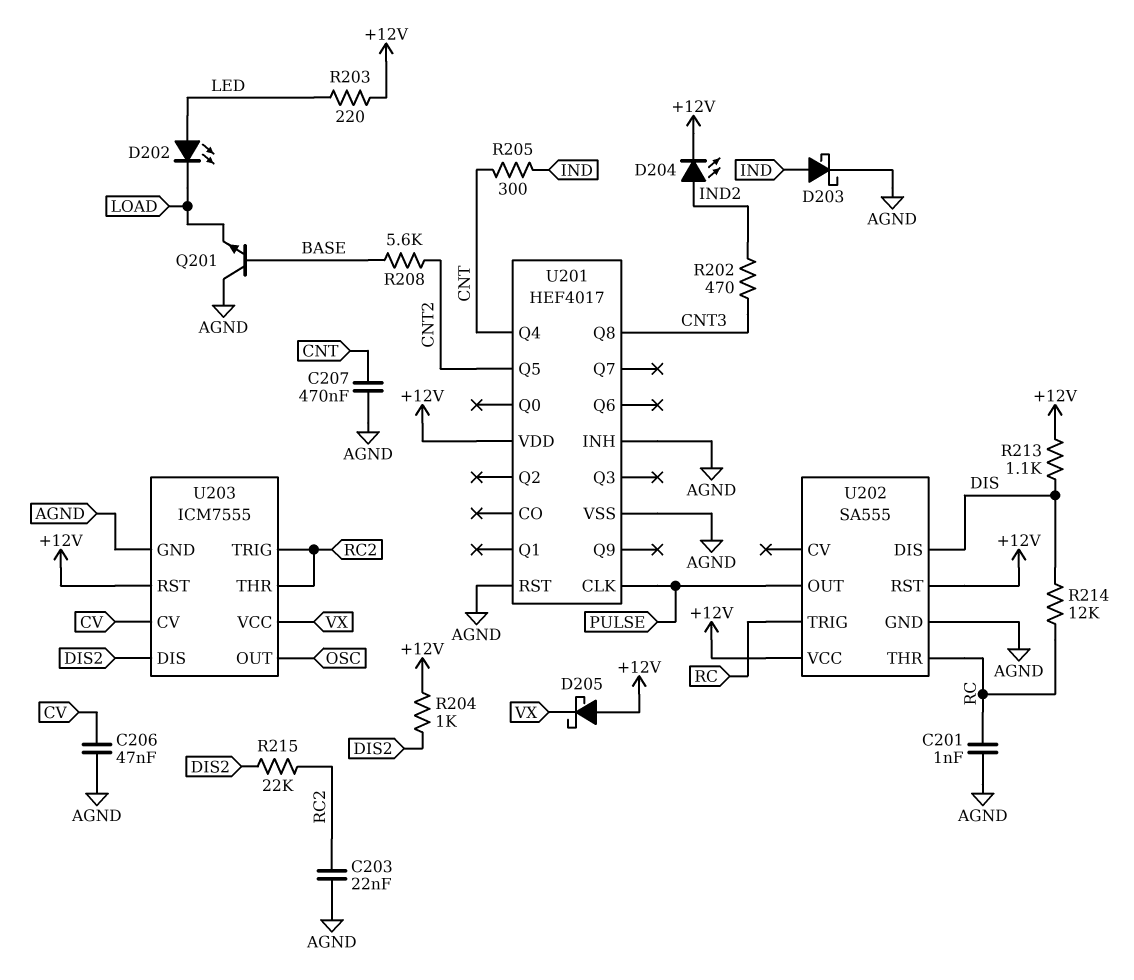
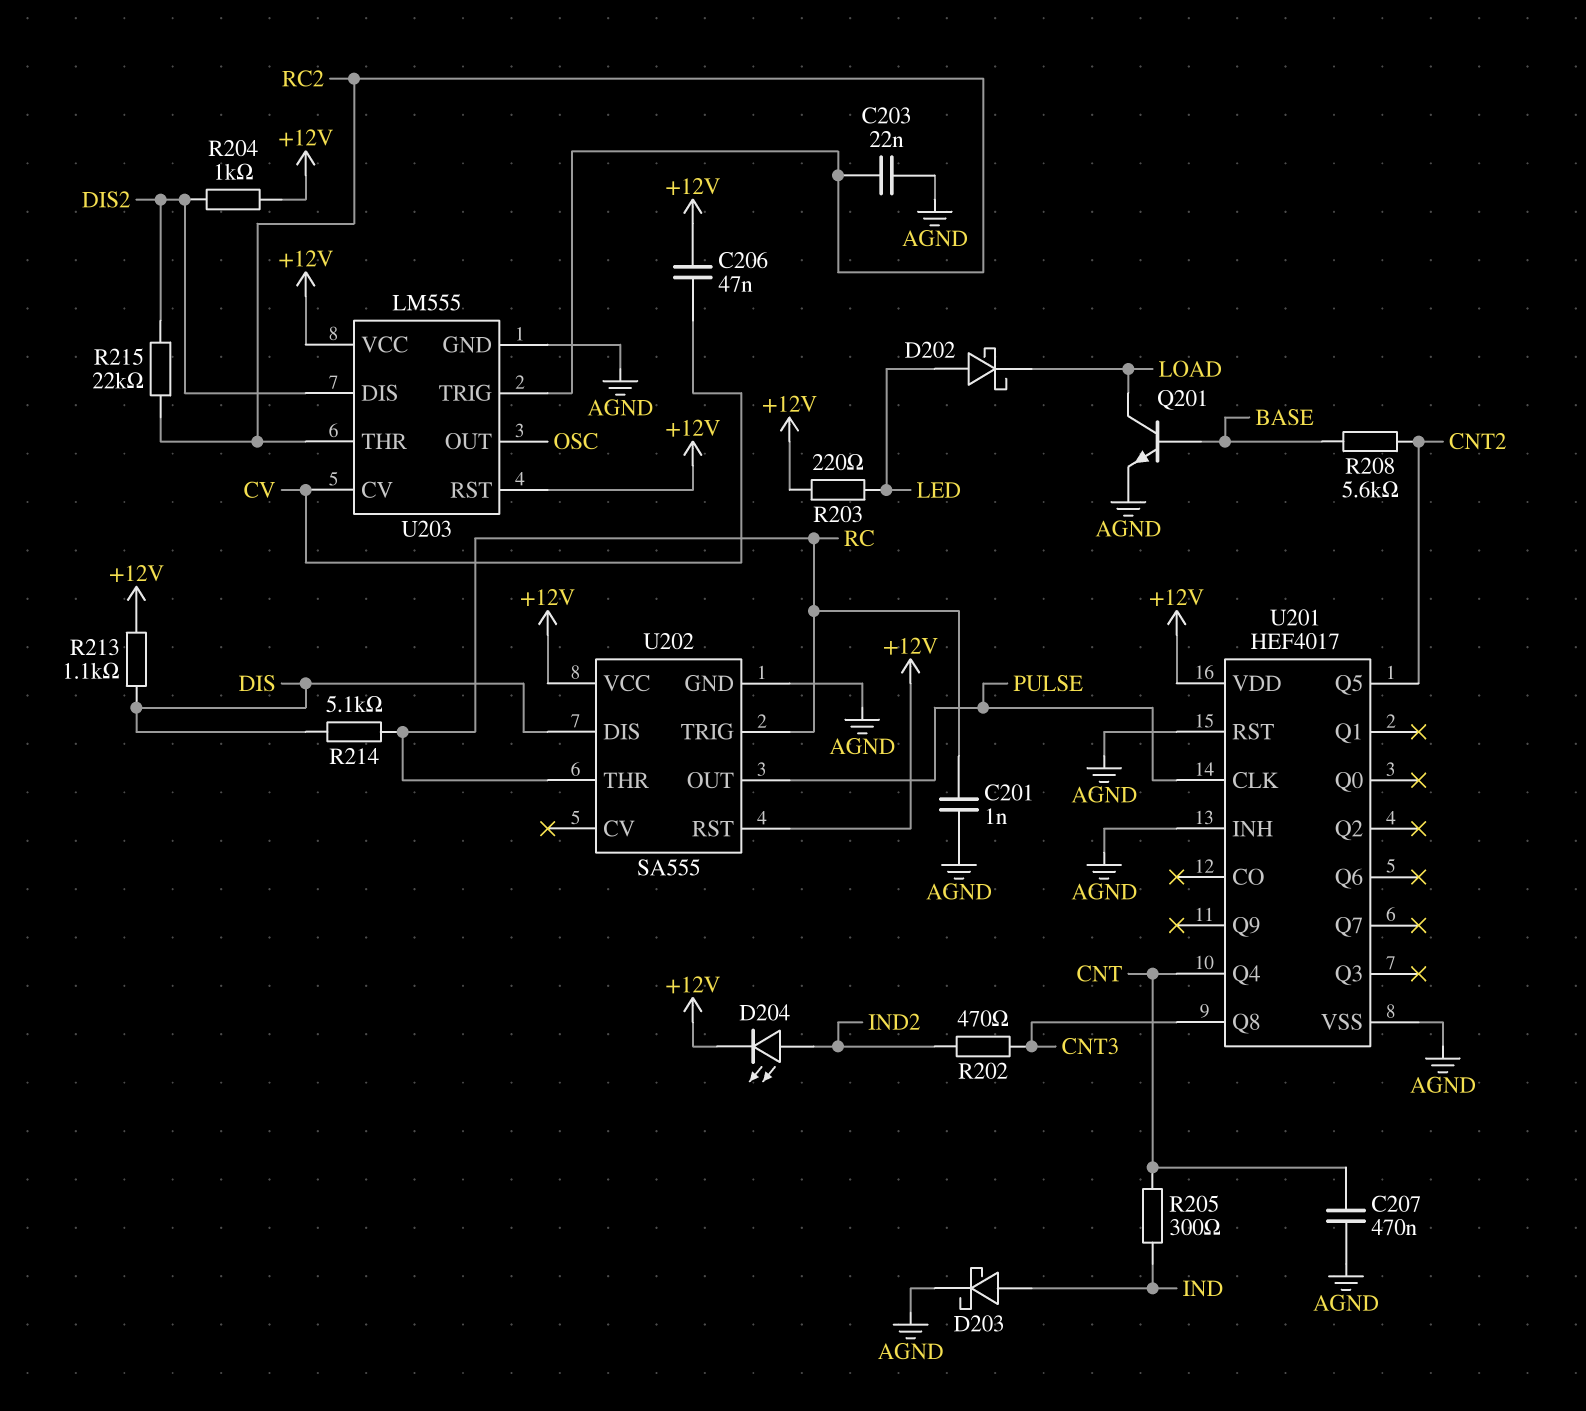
C206: 47nF (AGND, CV) -> 47nF (+12V, CV)
D202: LED (A LED, K LOAD) -> schottky (A LED, K LOAD)
D205: schottky (A +12V, K VX) -> none
Q201: NPN (B BASE, C AGND, E LOAD) -> NPN (B BASE, C LOAD, E AGND)
R214: 12k (DIS, RC) -> 5.1k (DIS, RC)
U203: ICM7555 -> LM555
U203 pin VCC: VX -> +12V

